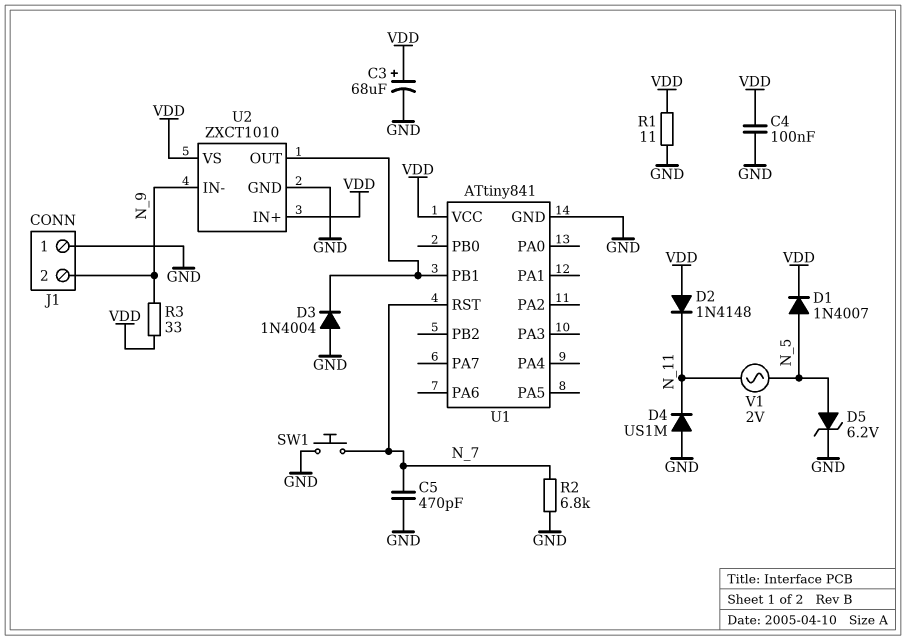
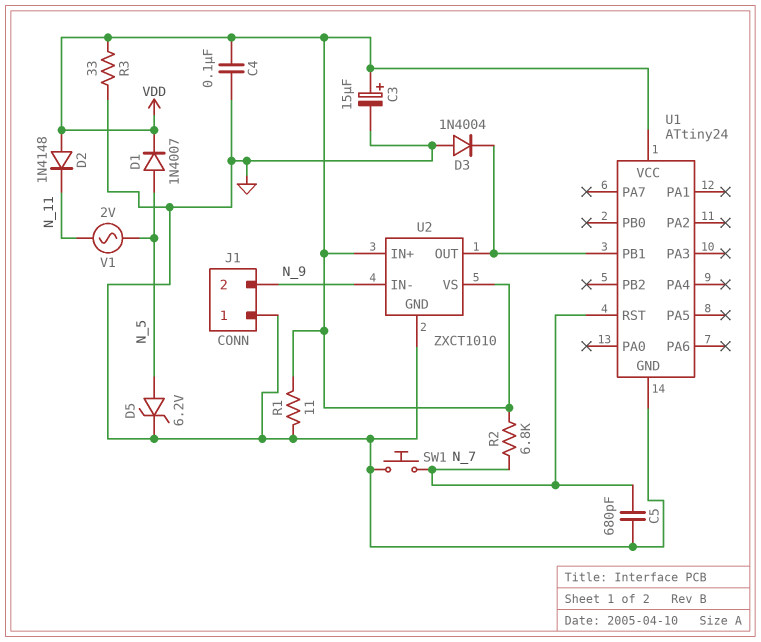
C3: 68uF (plus VDD, minus GND) -> 15uF (plus VDD, minus GND)
C5: 470pF (GND, N_7) -> 680pF (GND, N_7)
D4: diode US1M (A GND, K N_11) -> none
R2: 6.8k (GND, N_7) -> 6.8k (N_7, VDD)
R3: 33 (N_9, VDD) -> 33 (GND, VDD)
U1: ATtiny841 -> ATtiny24

